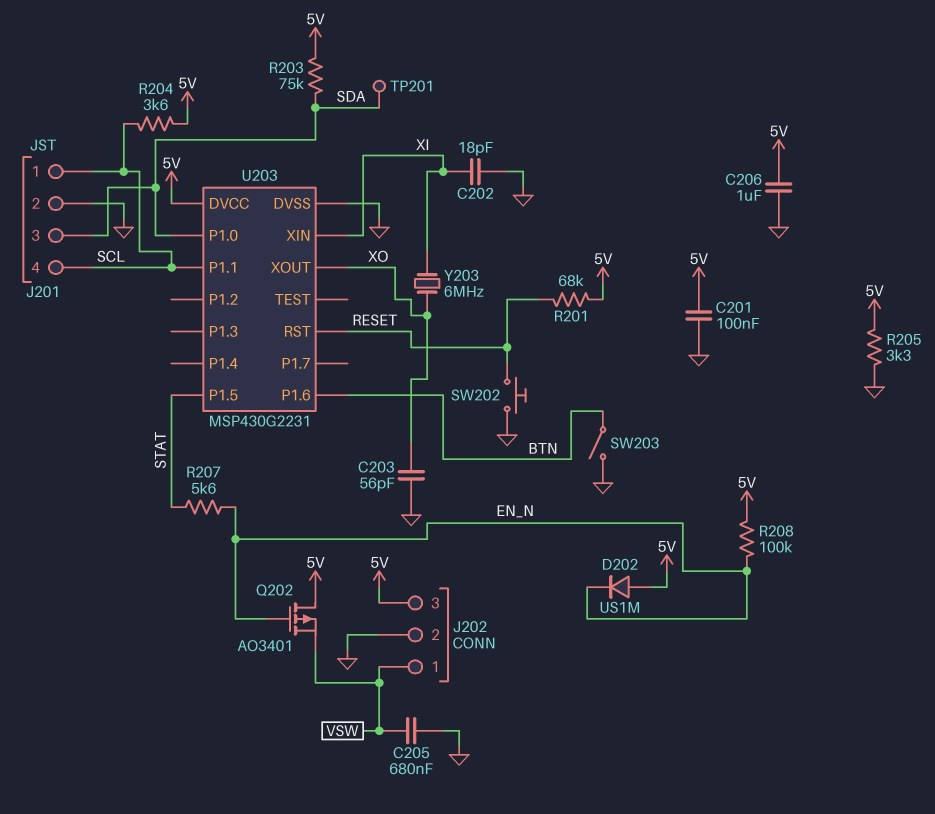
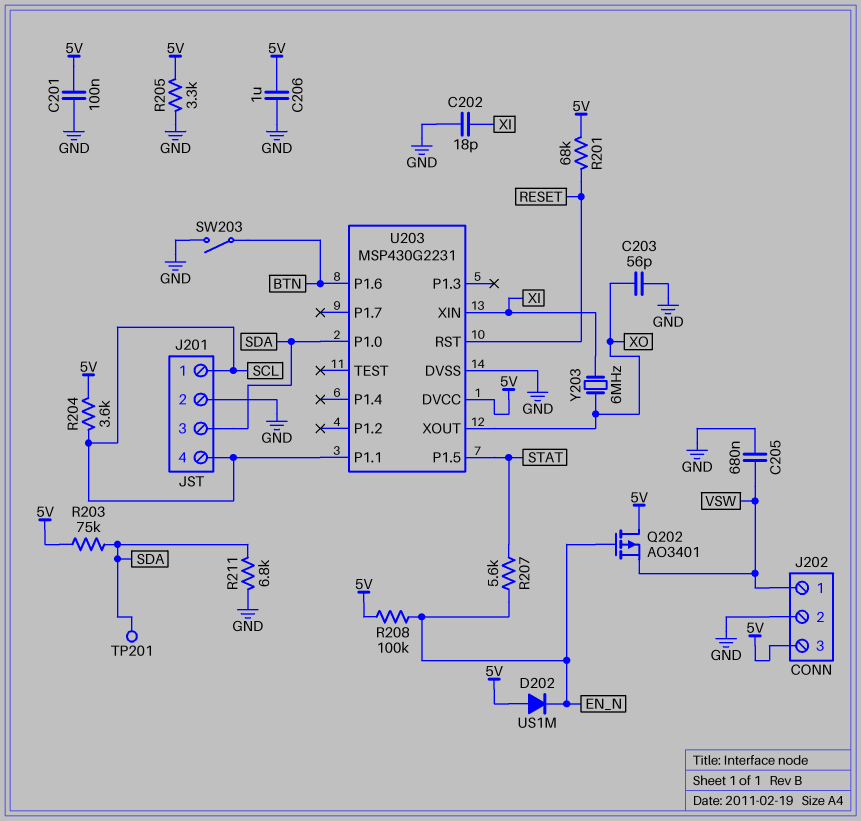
R211: none -> 6.8k (GND, SDA)
SW202: button (GND, RESET) -> none

